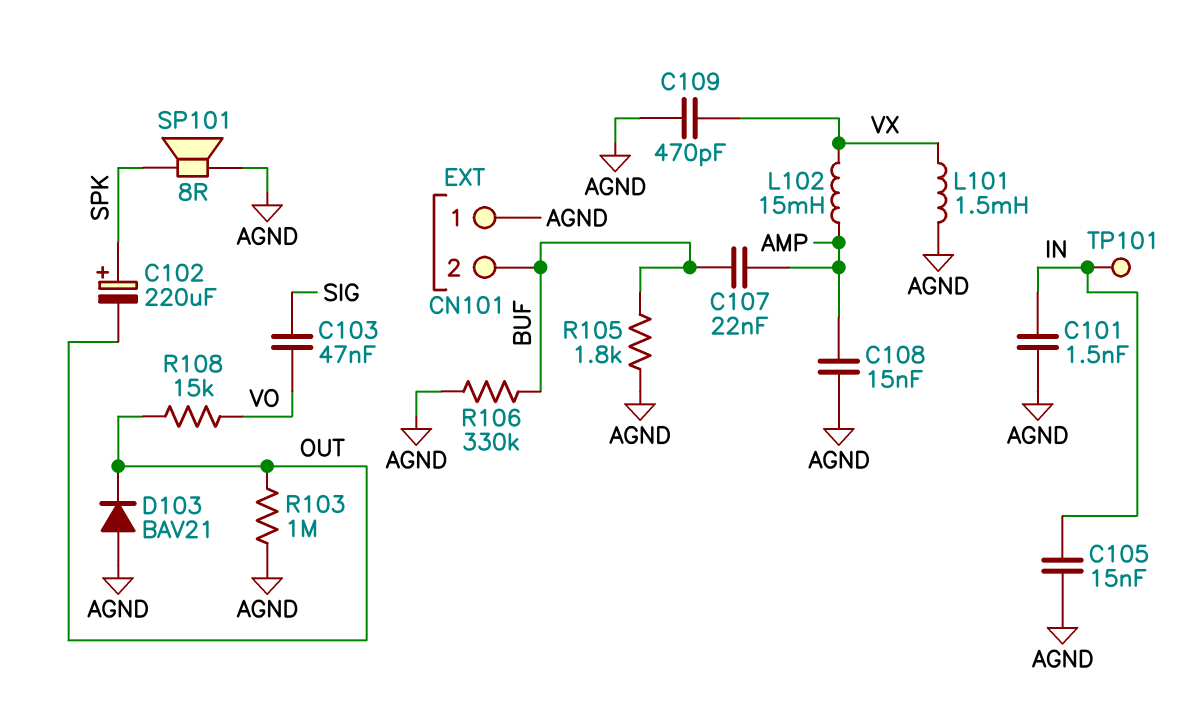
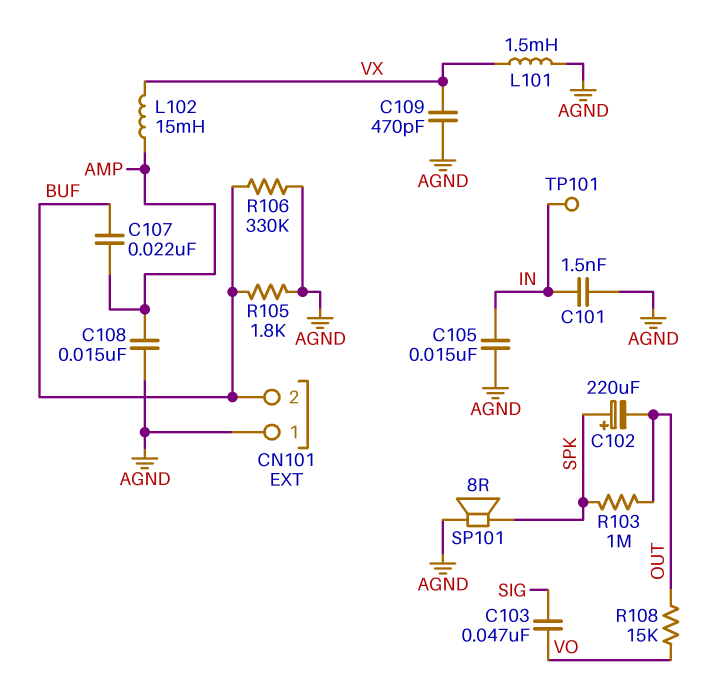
D103: diode BAV21 (A AGND, K OUT) -> none
R103: 1M (AGND, OUT) -> 1M (OUT, SPK)

